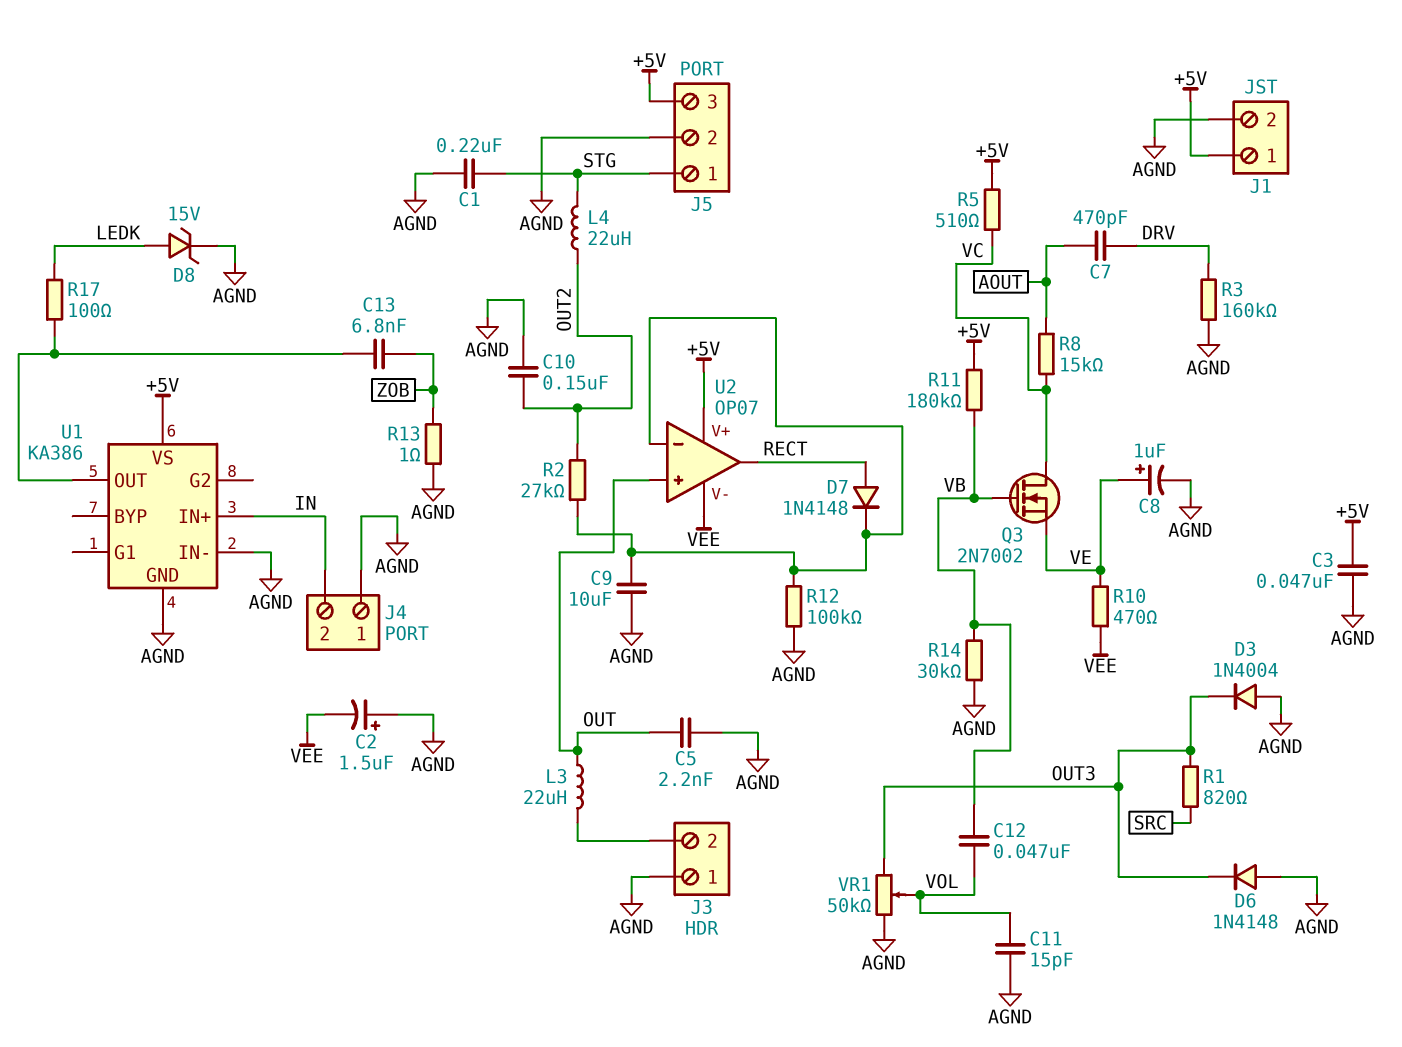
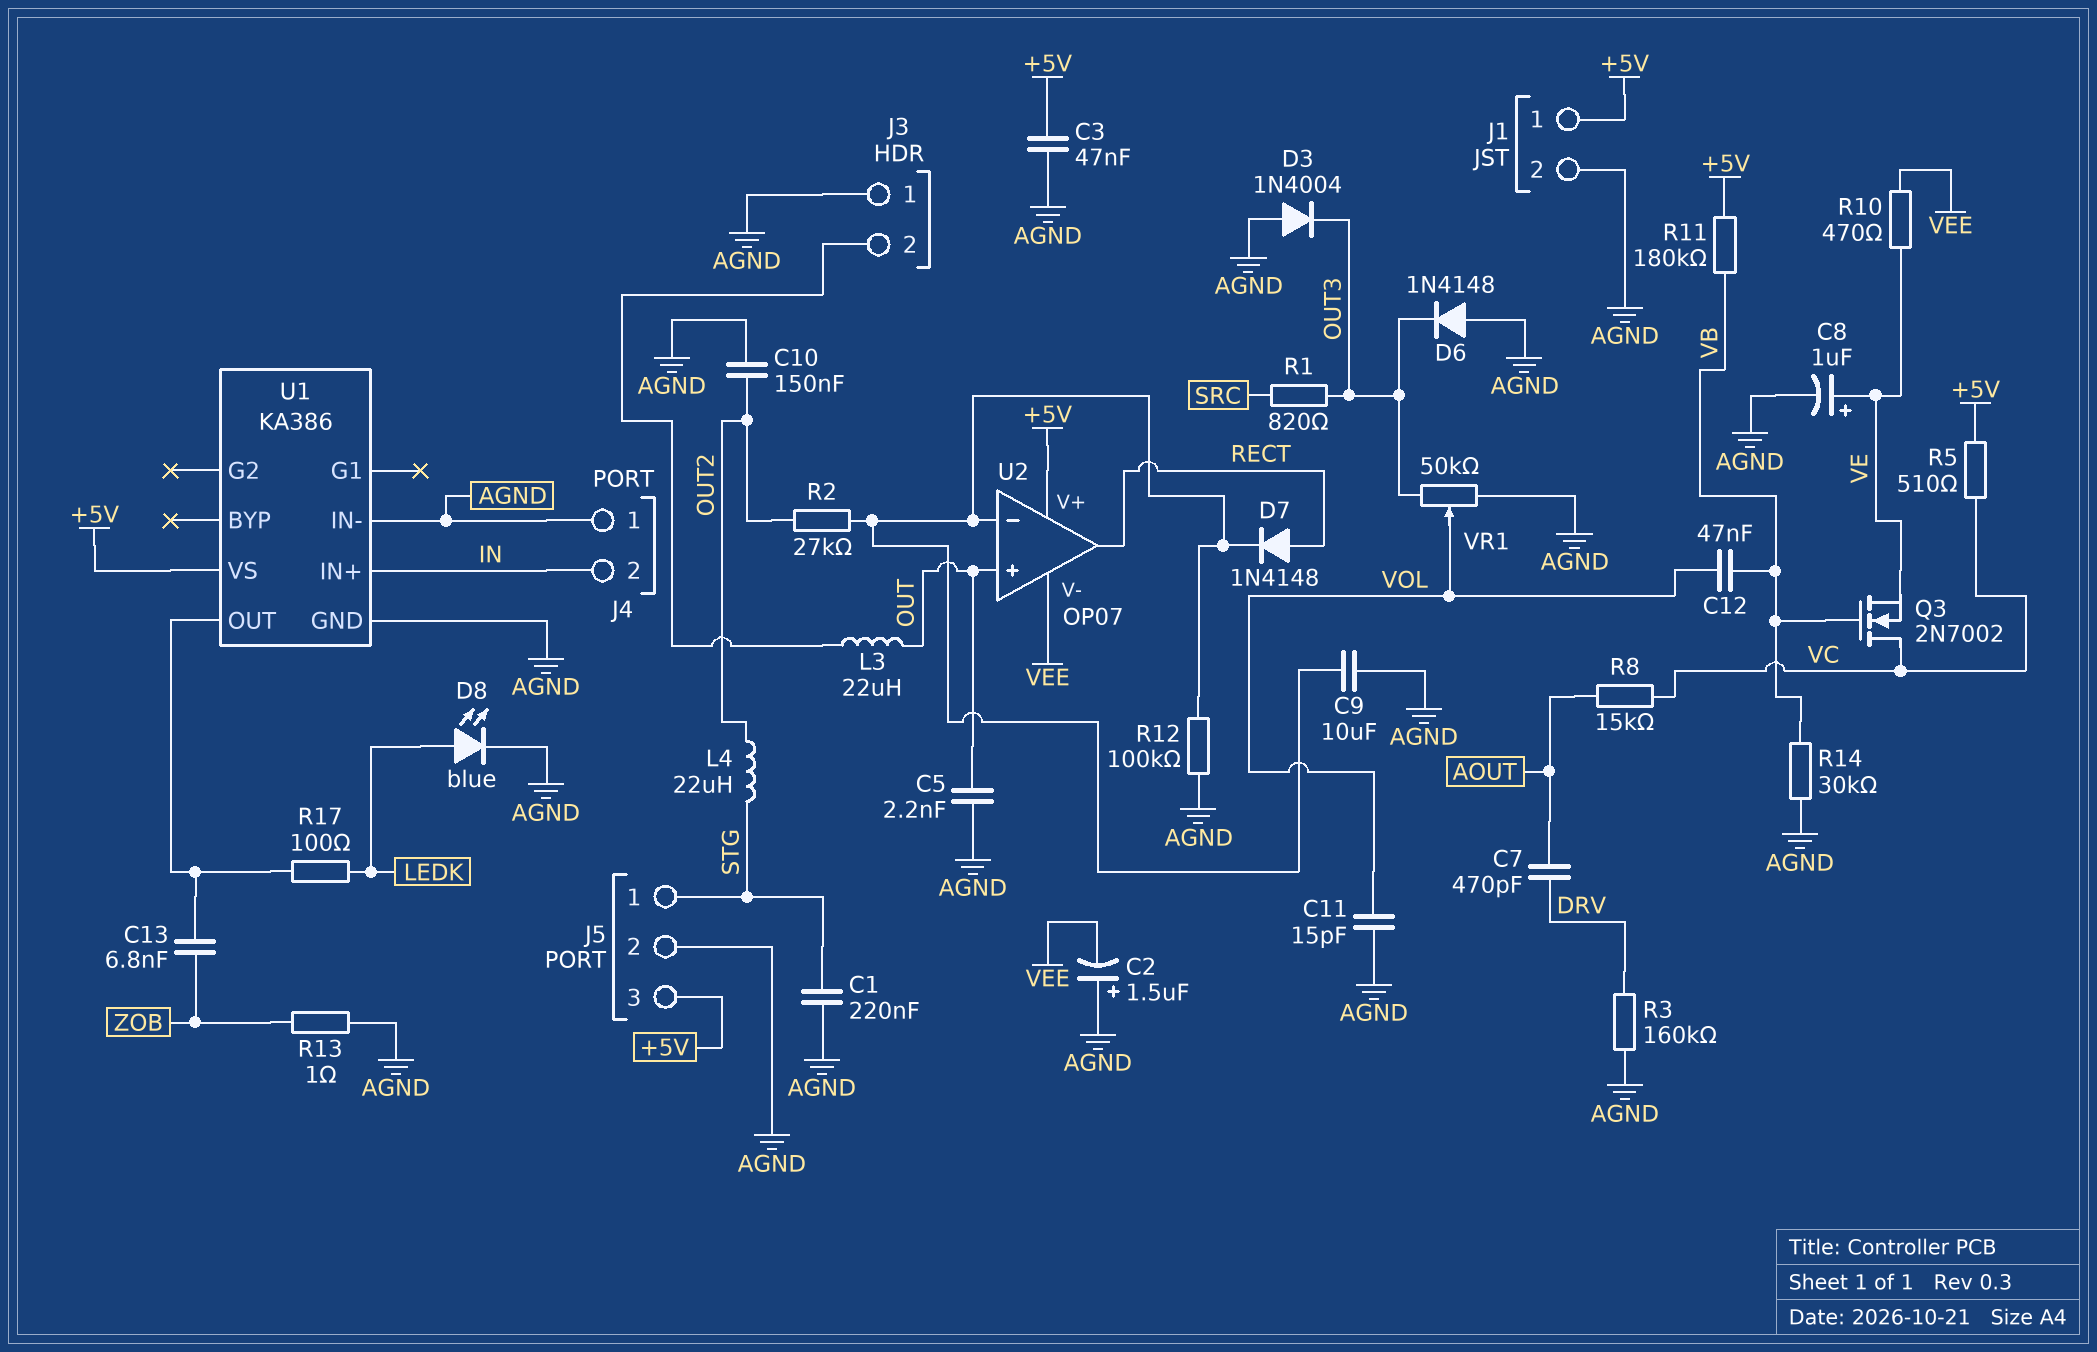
D8: zener 15V (A LEDK, K AGND) -> LED blue (A LEDK, K AGND)

